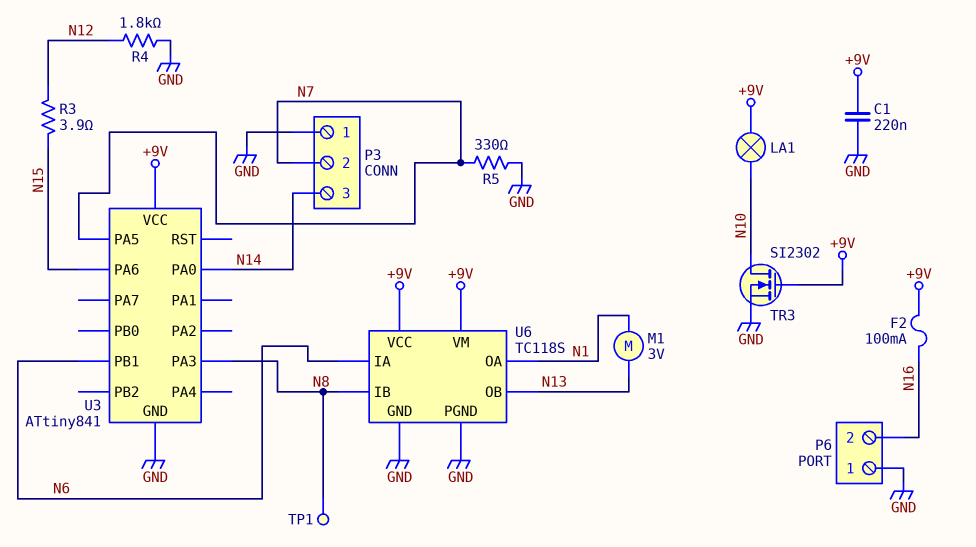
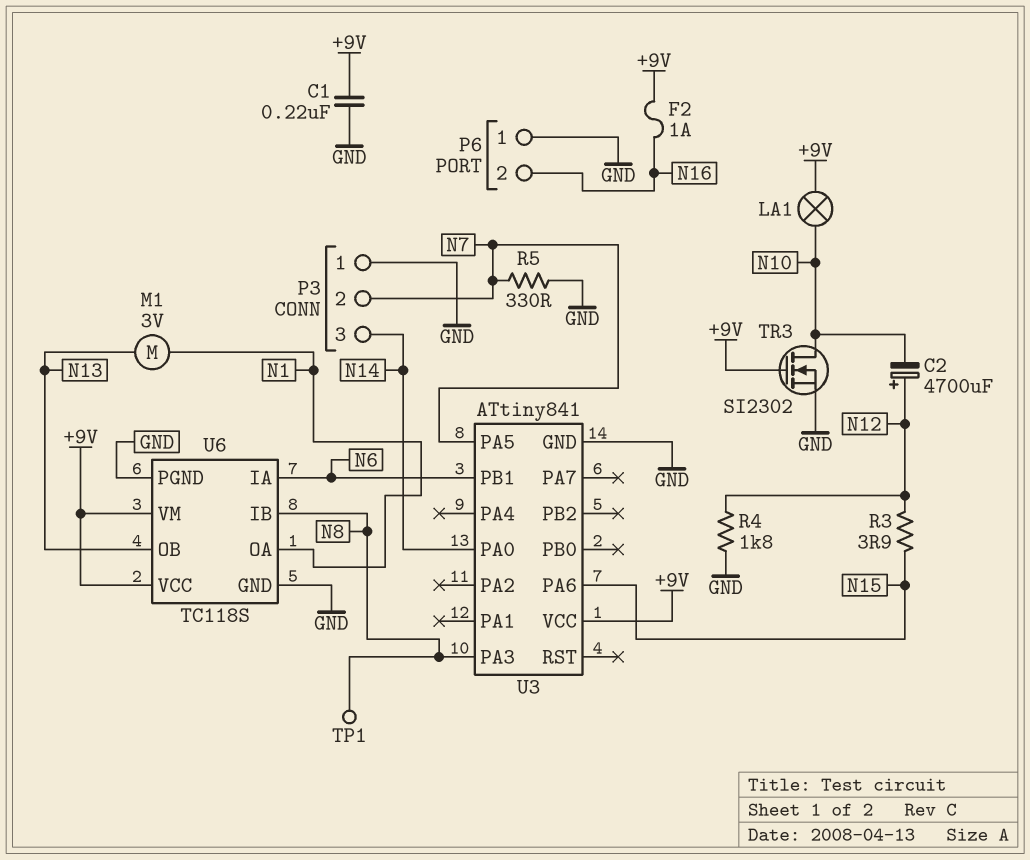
C2: none -> 4700uF (plus N12, minus N10)
F2: 100mA (+9V, N16) -> 1A (+9V, N16)

